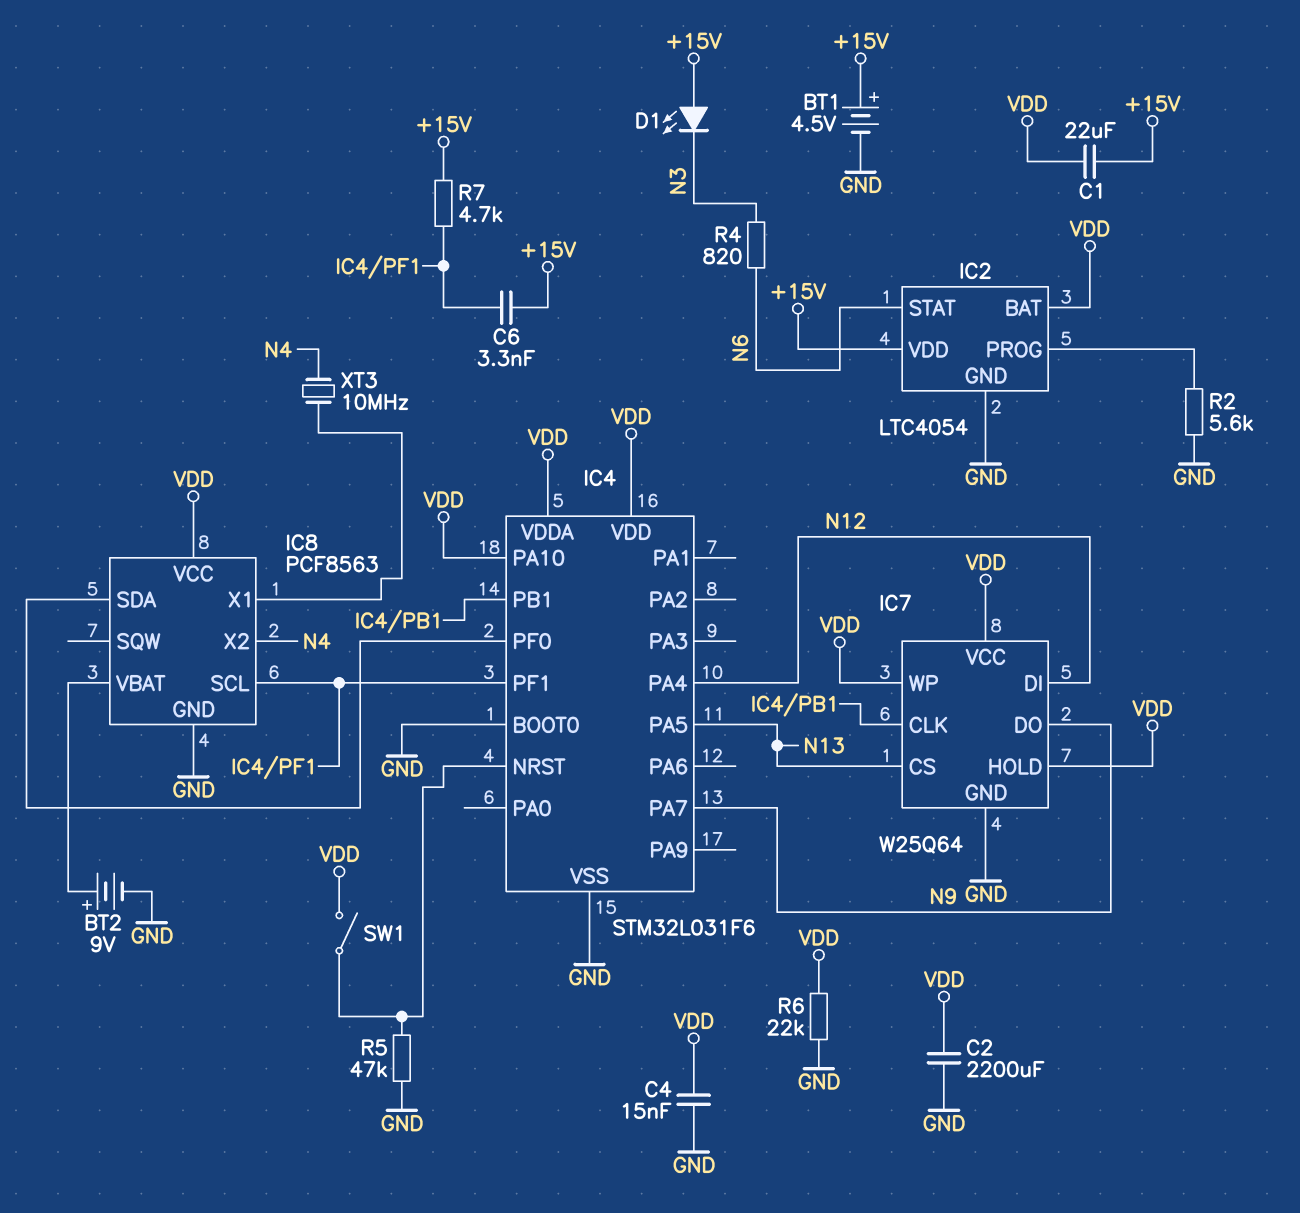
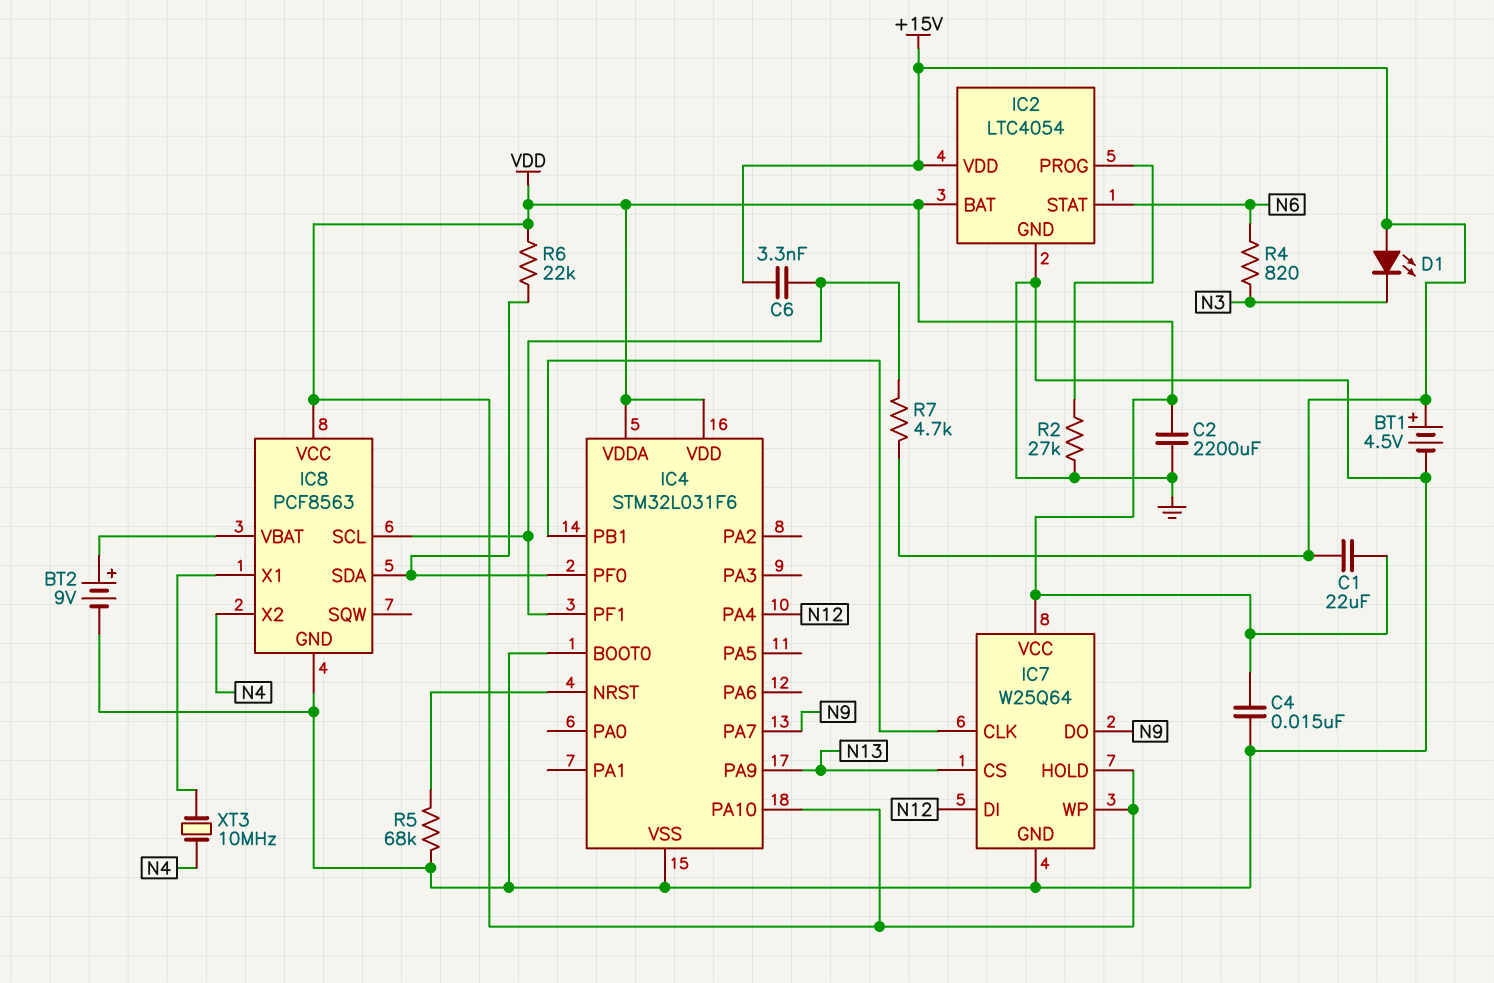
IC4 pin PA5: N13 -> none
IC4 pin PA9: none -> N13
R2: 5.6k (GND, IC2/PROG) -> 27k (GND, IC2/PROG)
R5: 47k (GND, IC4/NRST) -> 68k (GND, IC4/NRST)
R6: 22k (GND, VDD) -> 22k (IC4/PF0, VDD)
SW1: switch (IC4/NRST, VDD) -> none

